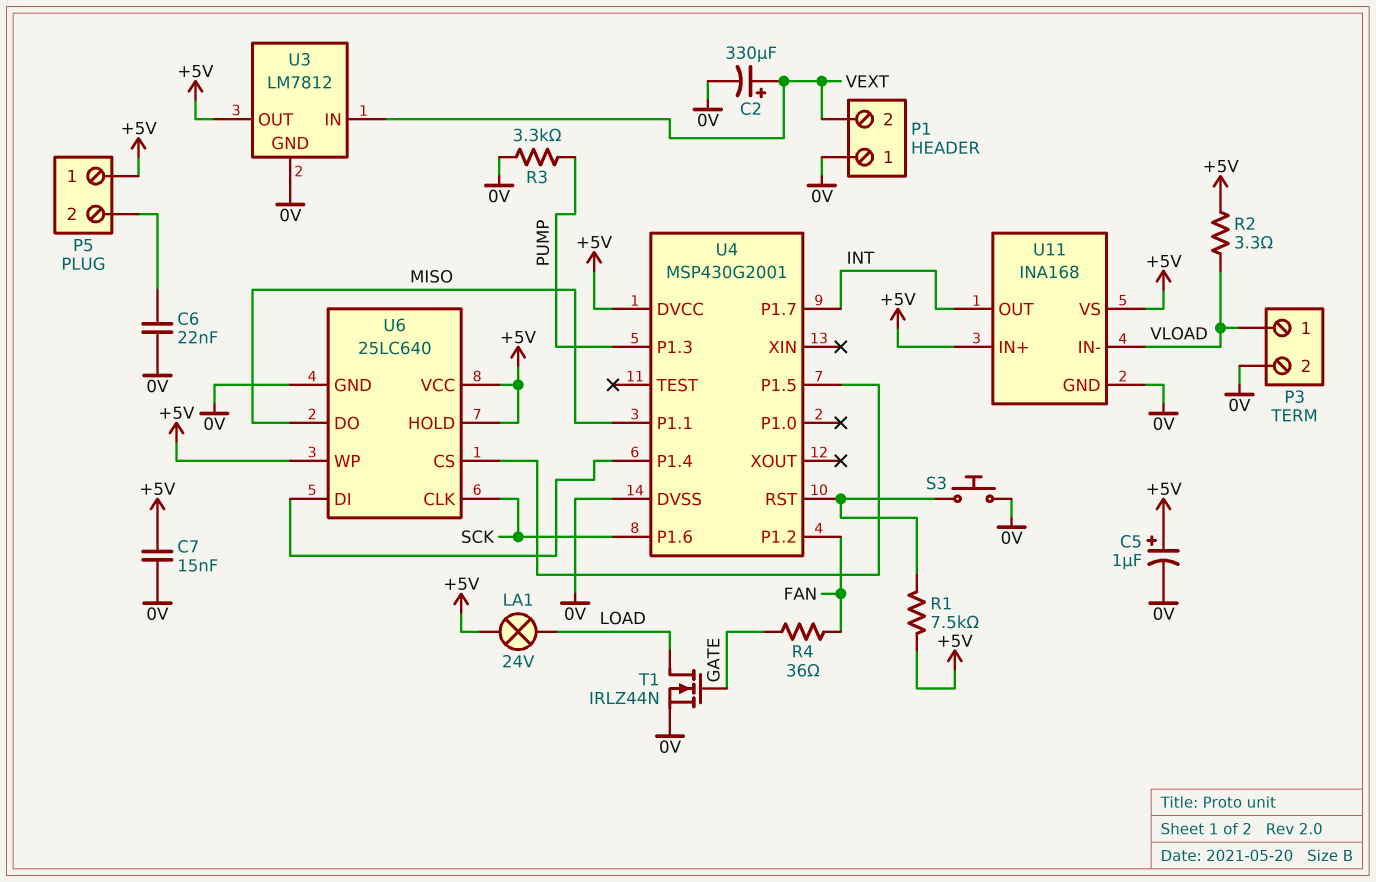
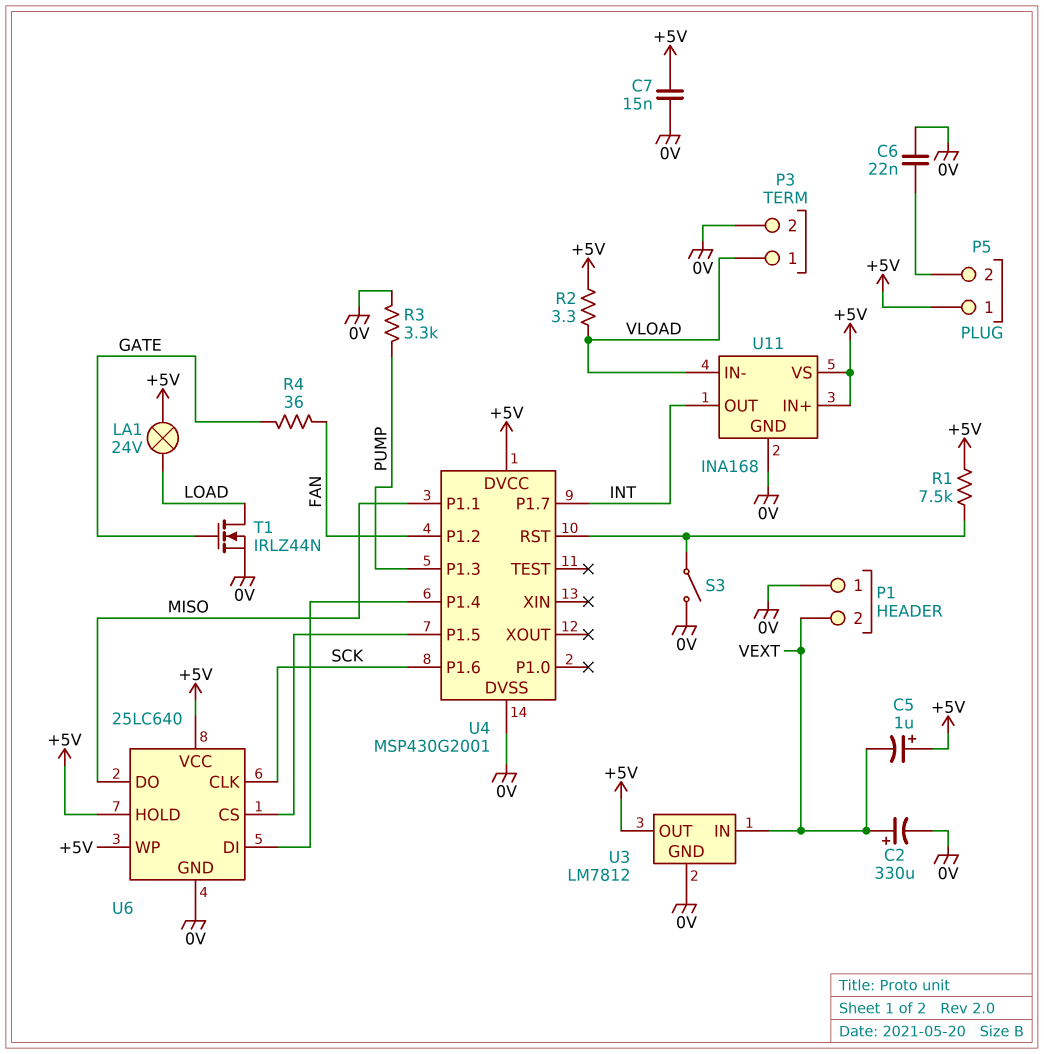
C5: 1uF (plus +5V, minus 0V) -> 1uF (plus +5V, minus VEXT)
S3: button (0V, U4/RST) -> switch (0V, U4/RST)

